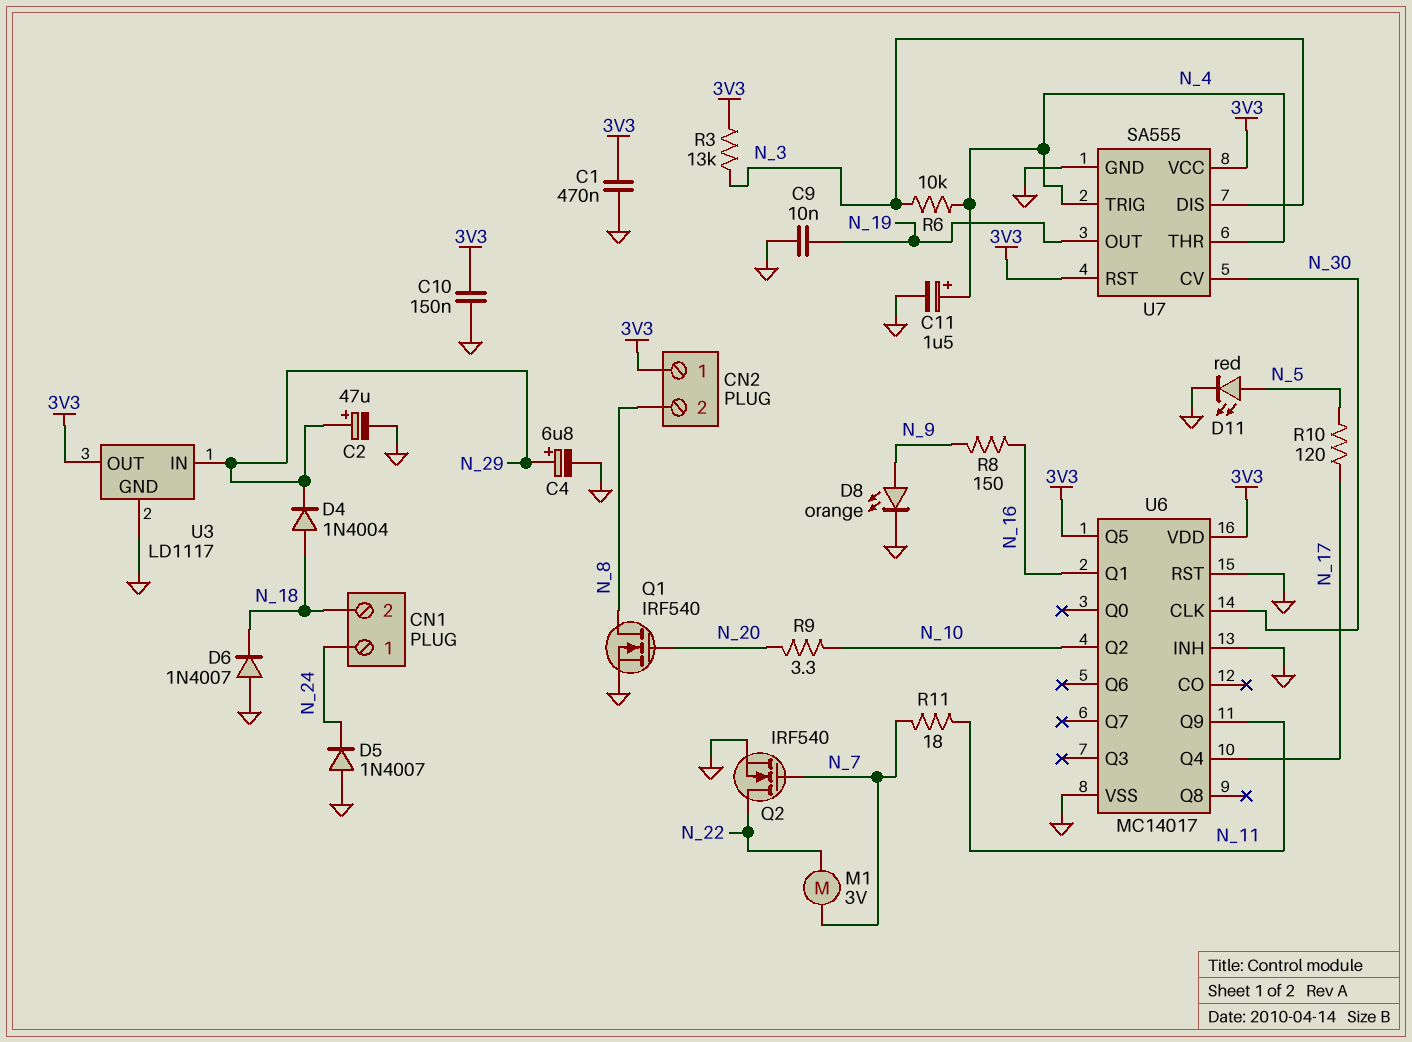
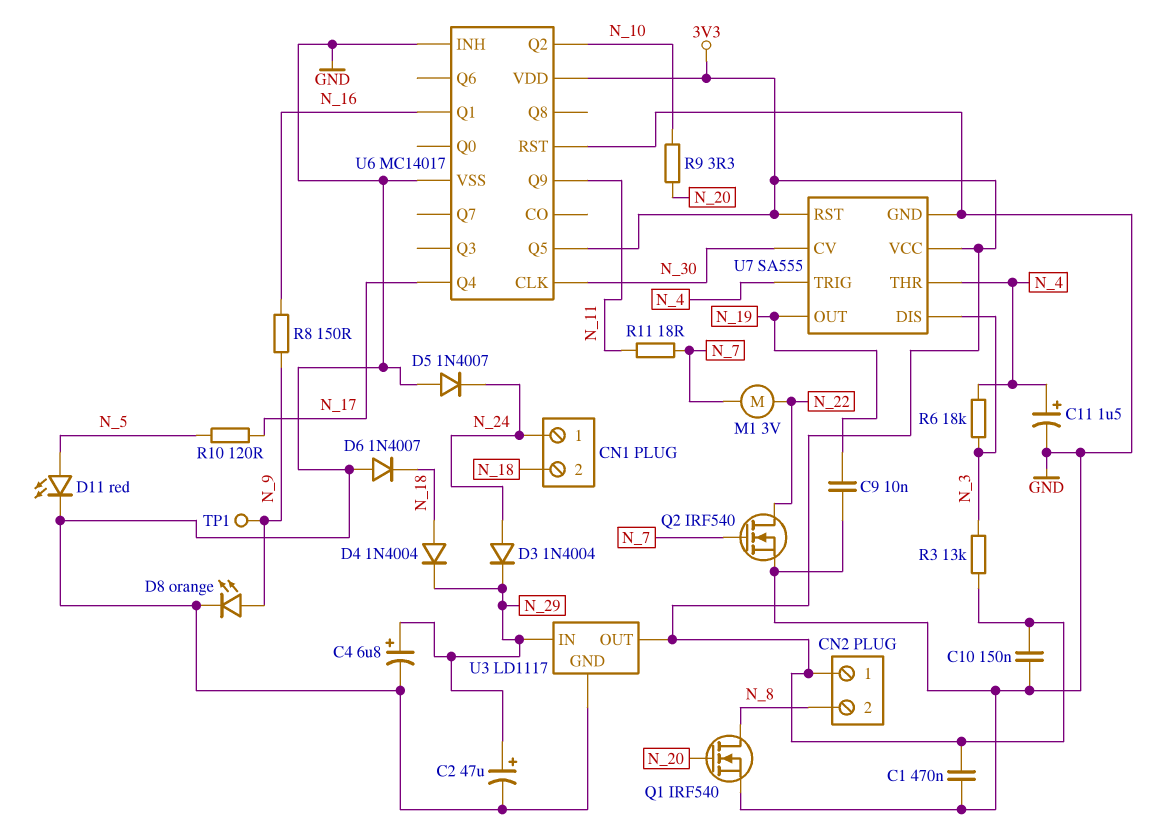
D3: none -> diode 1N4004 (A N_24, K N_29)
R6: 10k (N_3, N_4) -> 18k (N_3, N_4)
TP1: none -> test point (N_9)

